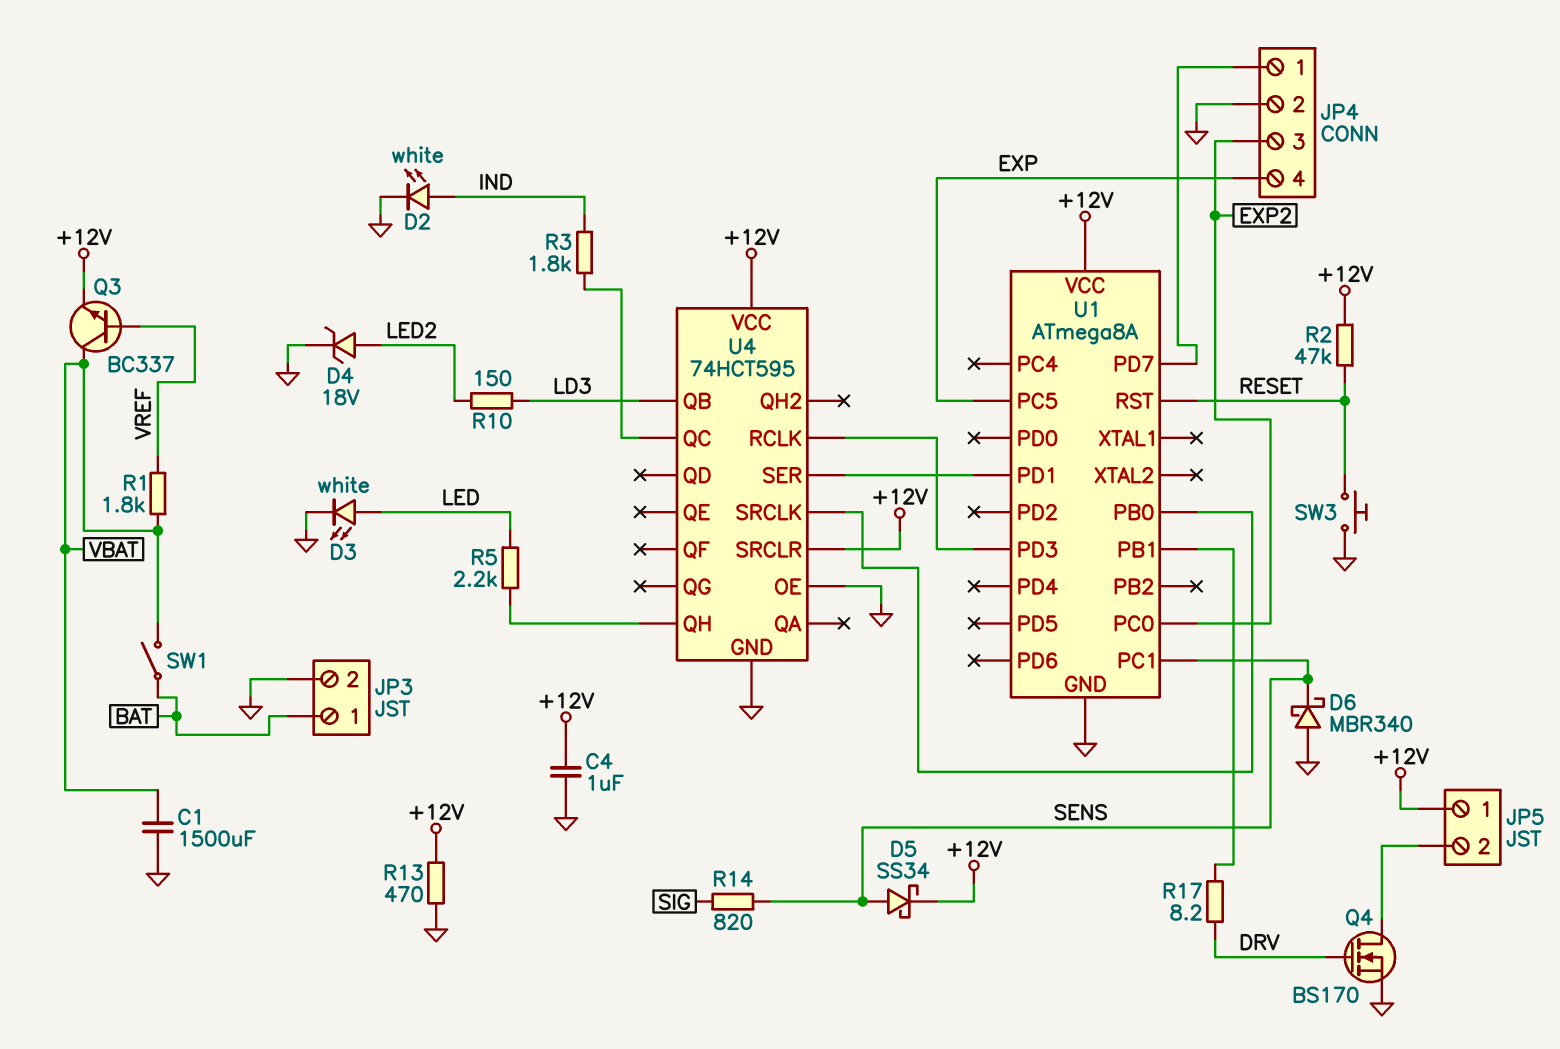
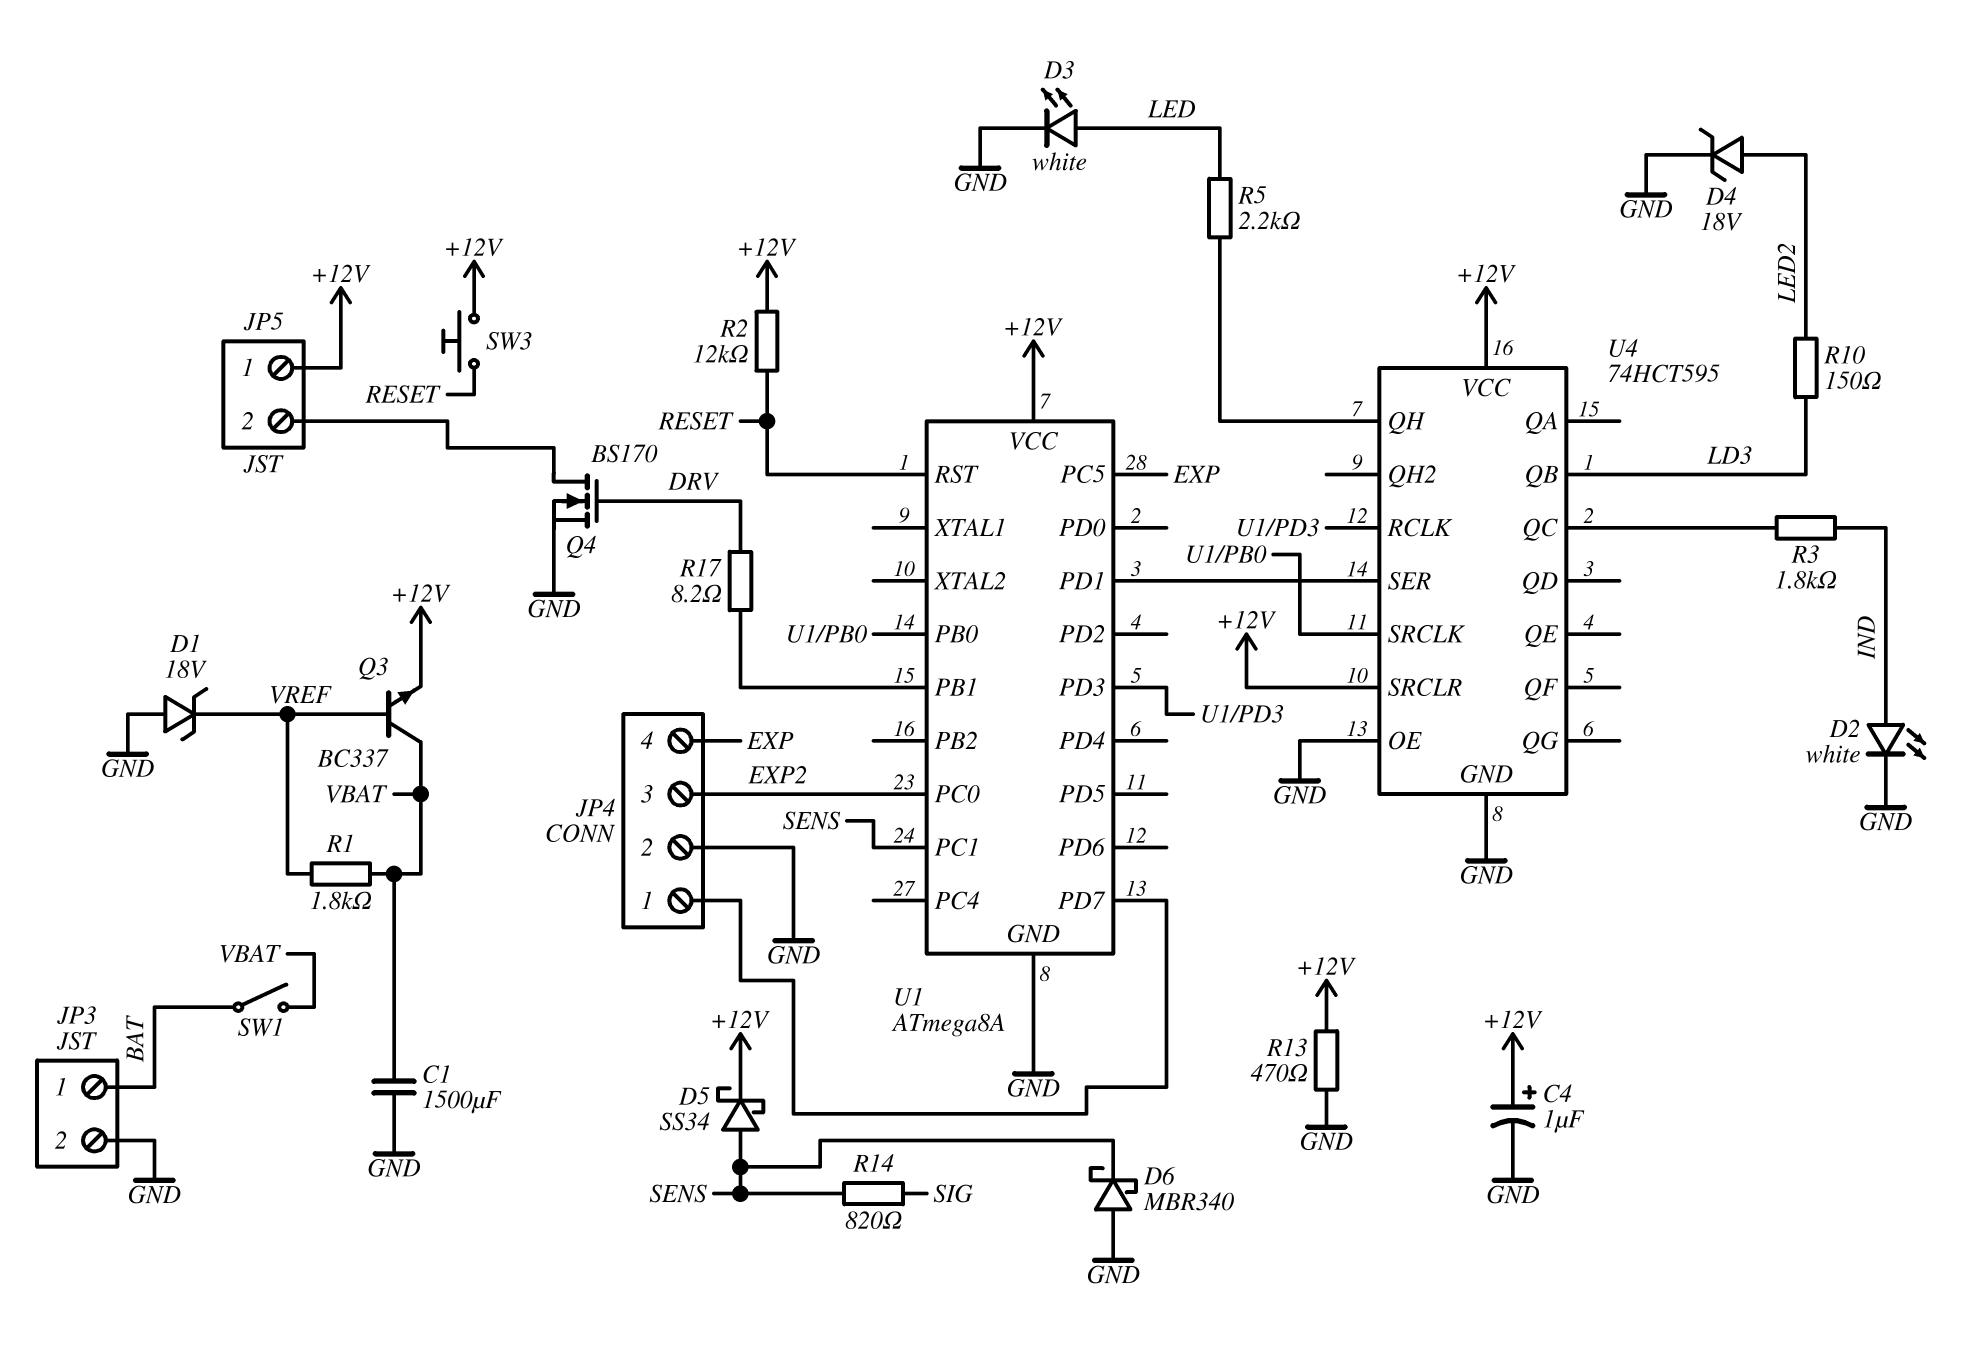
C4: 1uF (+12V, GND) -> 1uF (plus +12V, minus GND)
D1: none -> zener 18V (A GND, K VREF)
R2: 47k (+12V, RESET) -> 12k (+12V, RESET)
SW3: button (GND, RESET) -> button (+12V, RESET)

